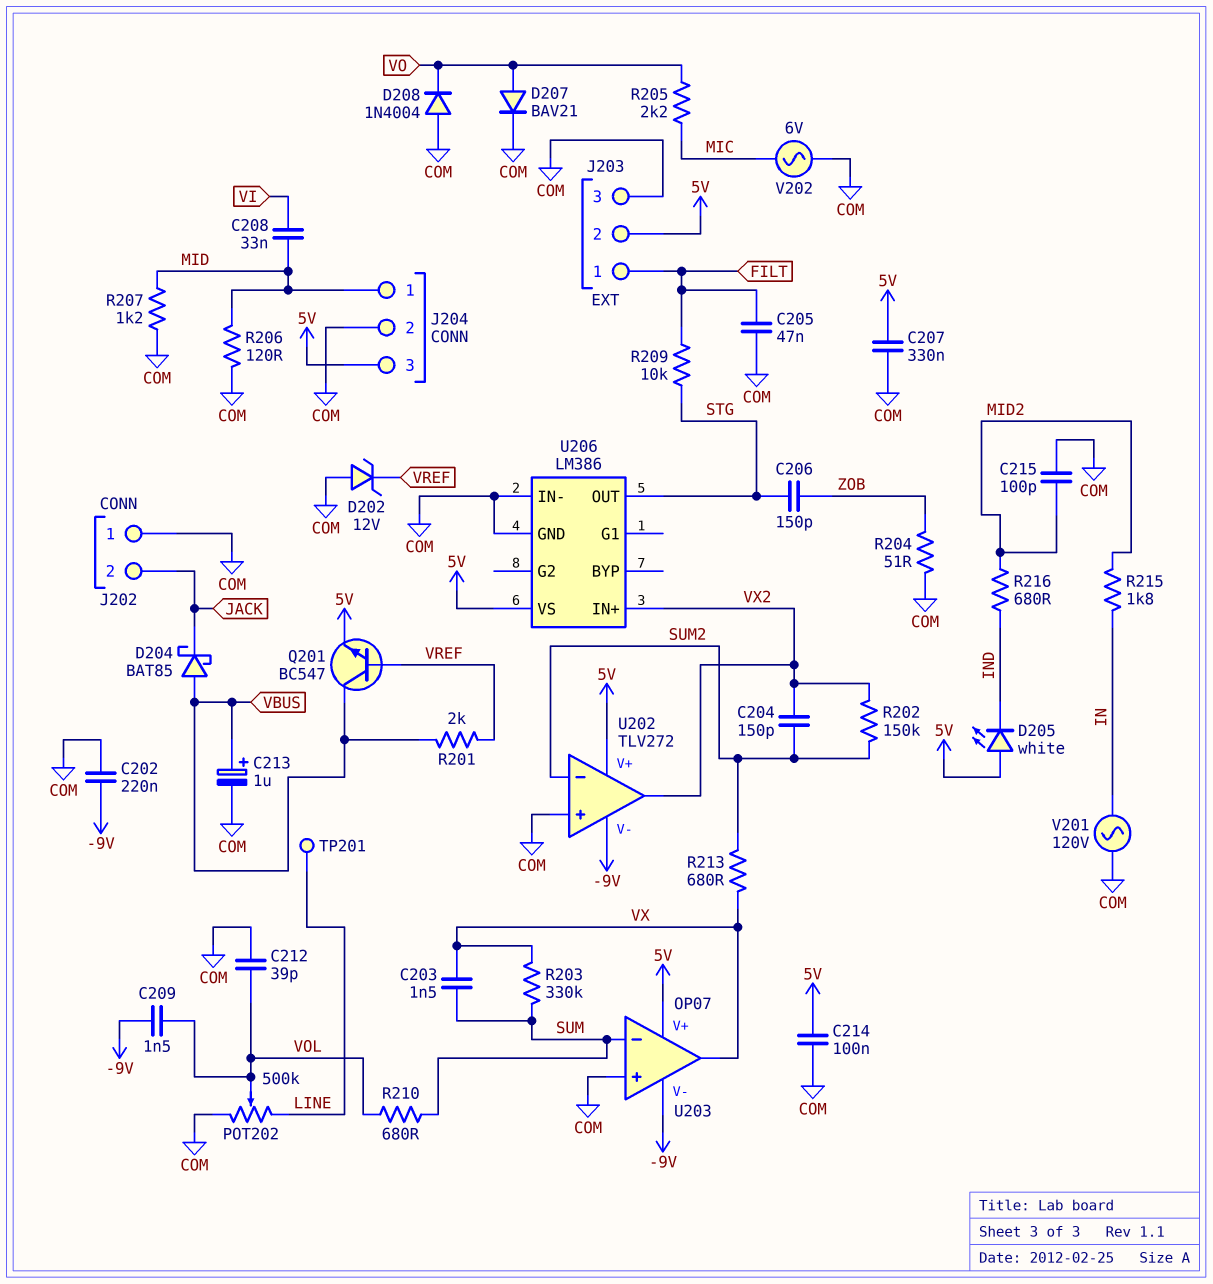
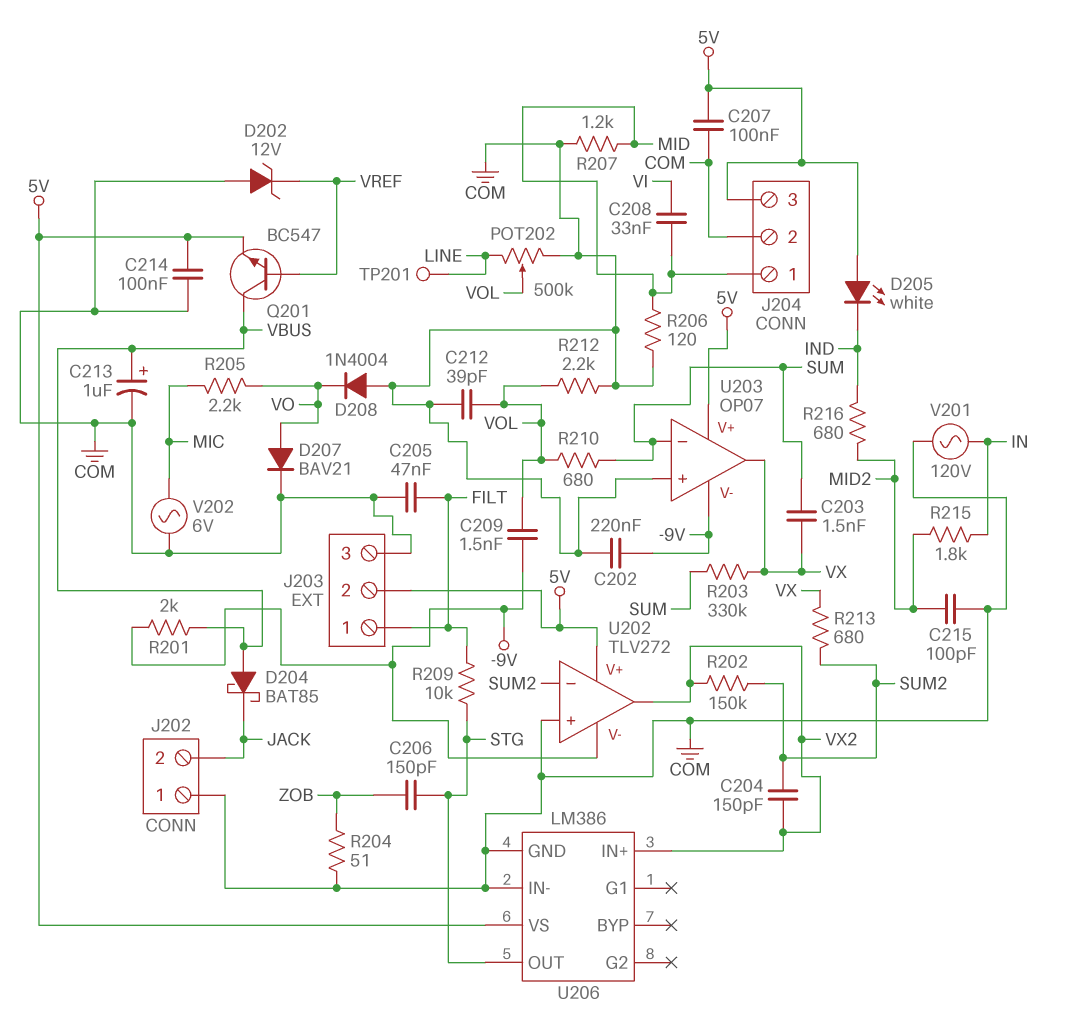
C207: 330nF (5V, COM) -> 100nF (5V, COM)
R201: 2k (VBUS, VREF) -> 2k (-9V, VBUS)
R212: none -> 2.2k (COM, VOL)

